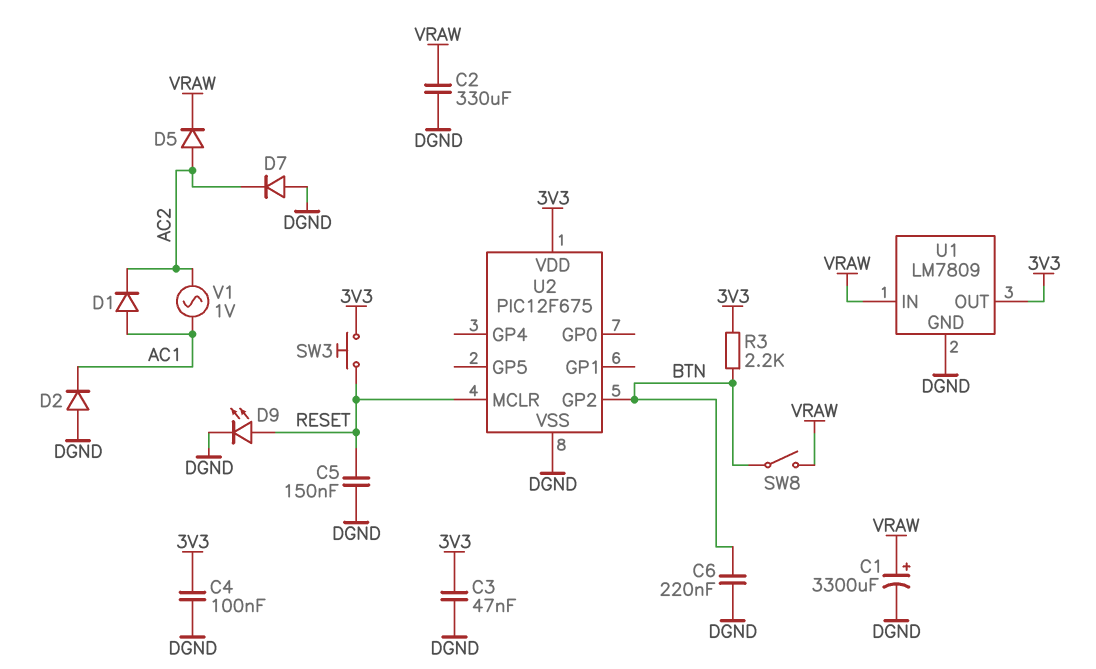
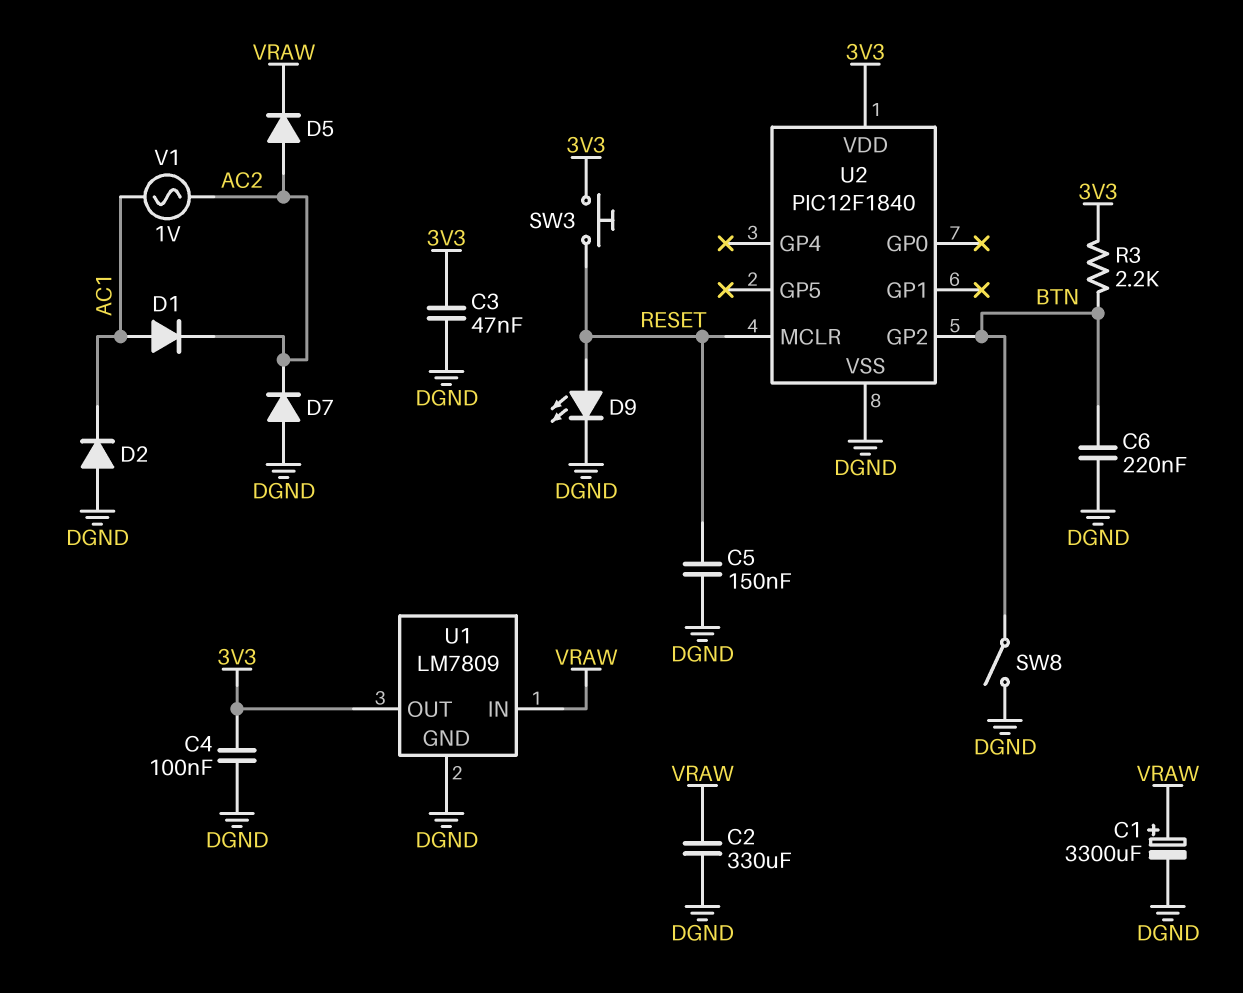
SW8: switch (BTN, VRAW) -> switch (BTN, DGND)
U2: PIC12F675 -> PIC12F1840

